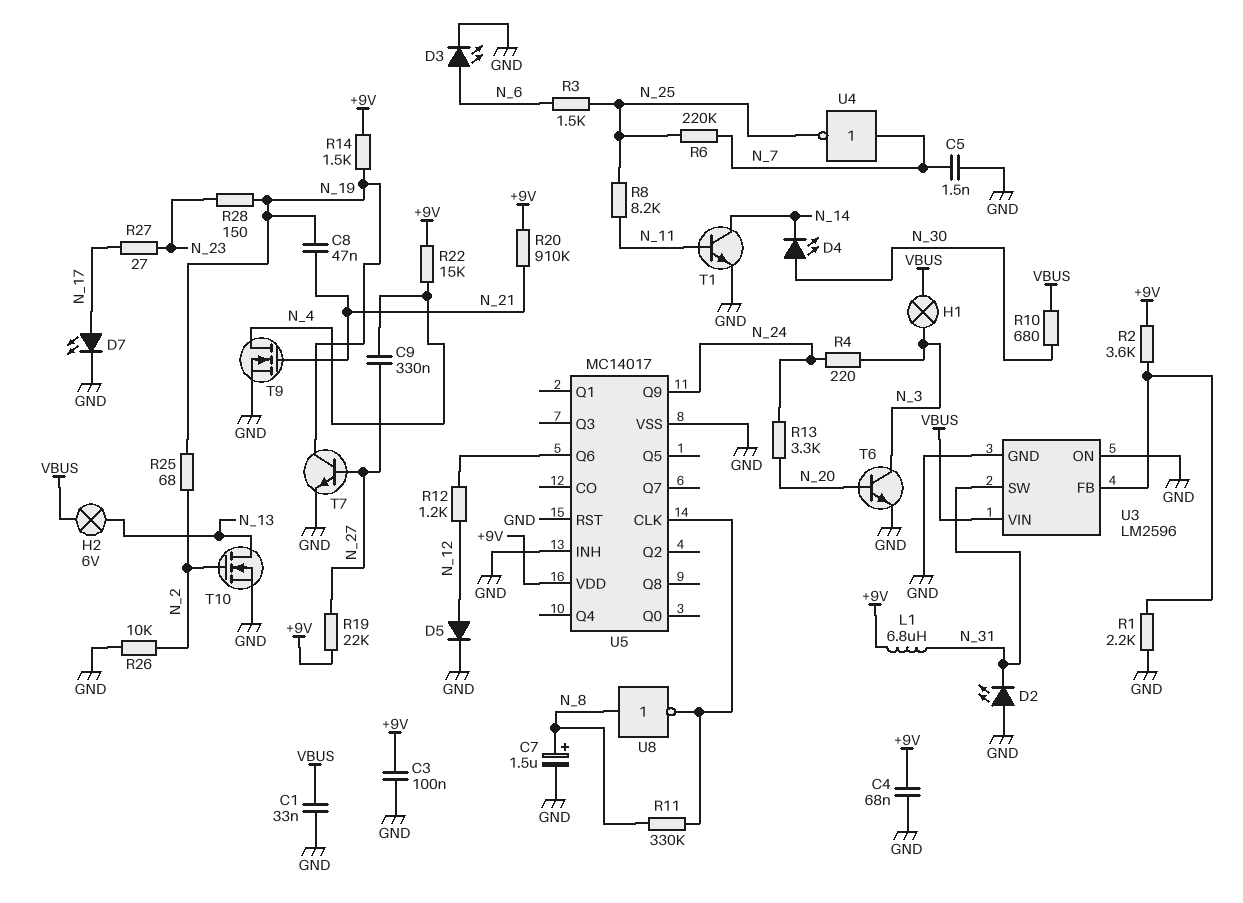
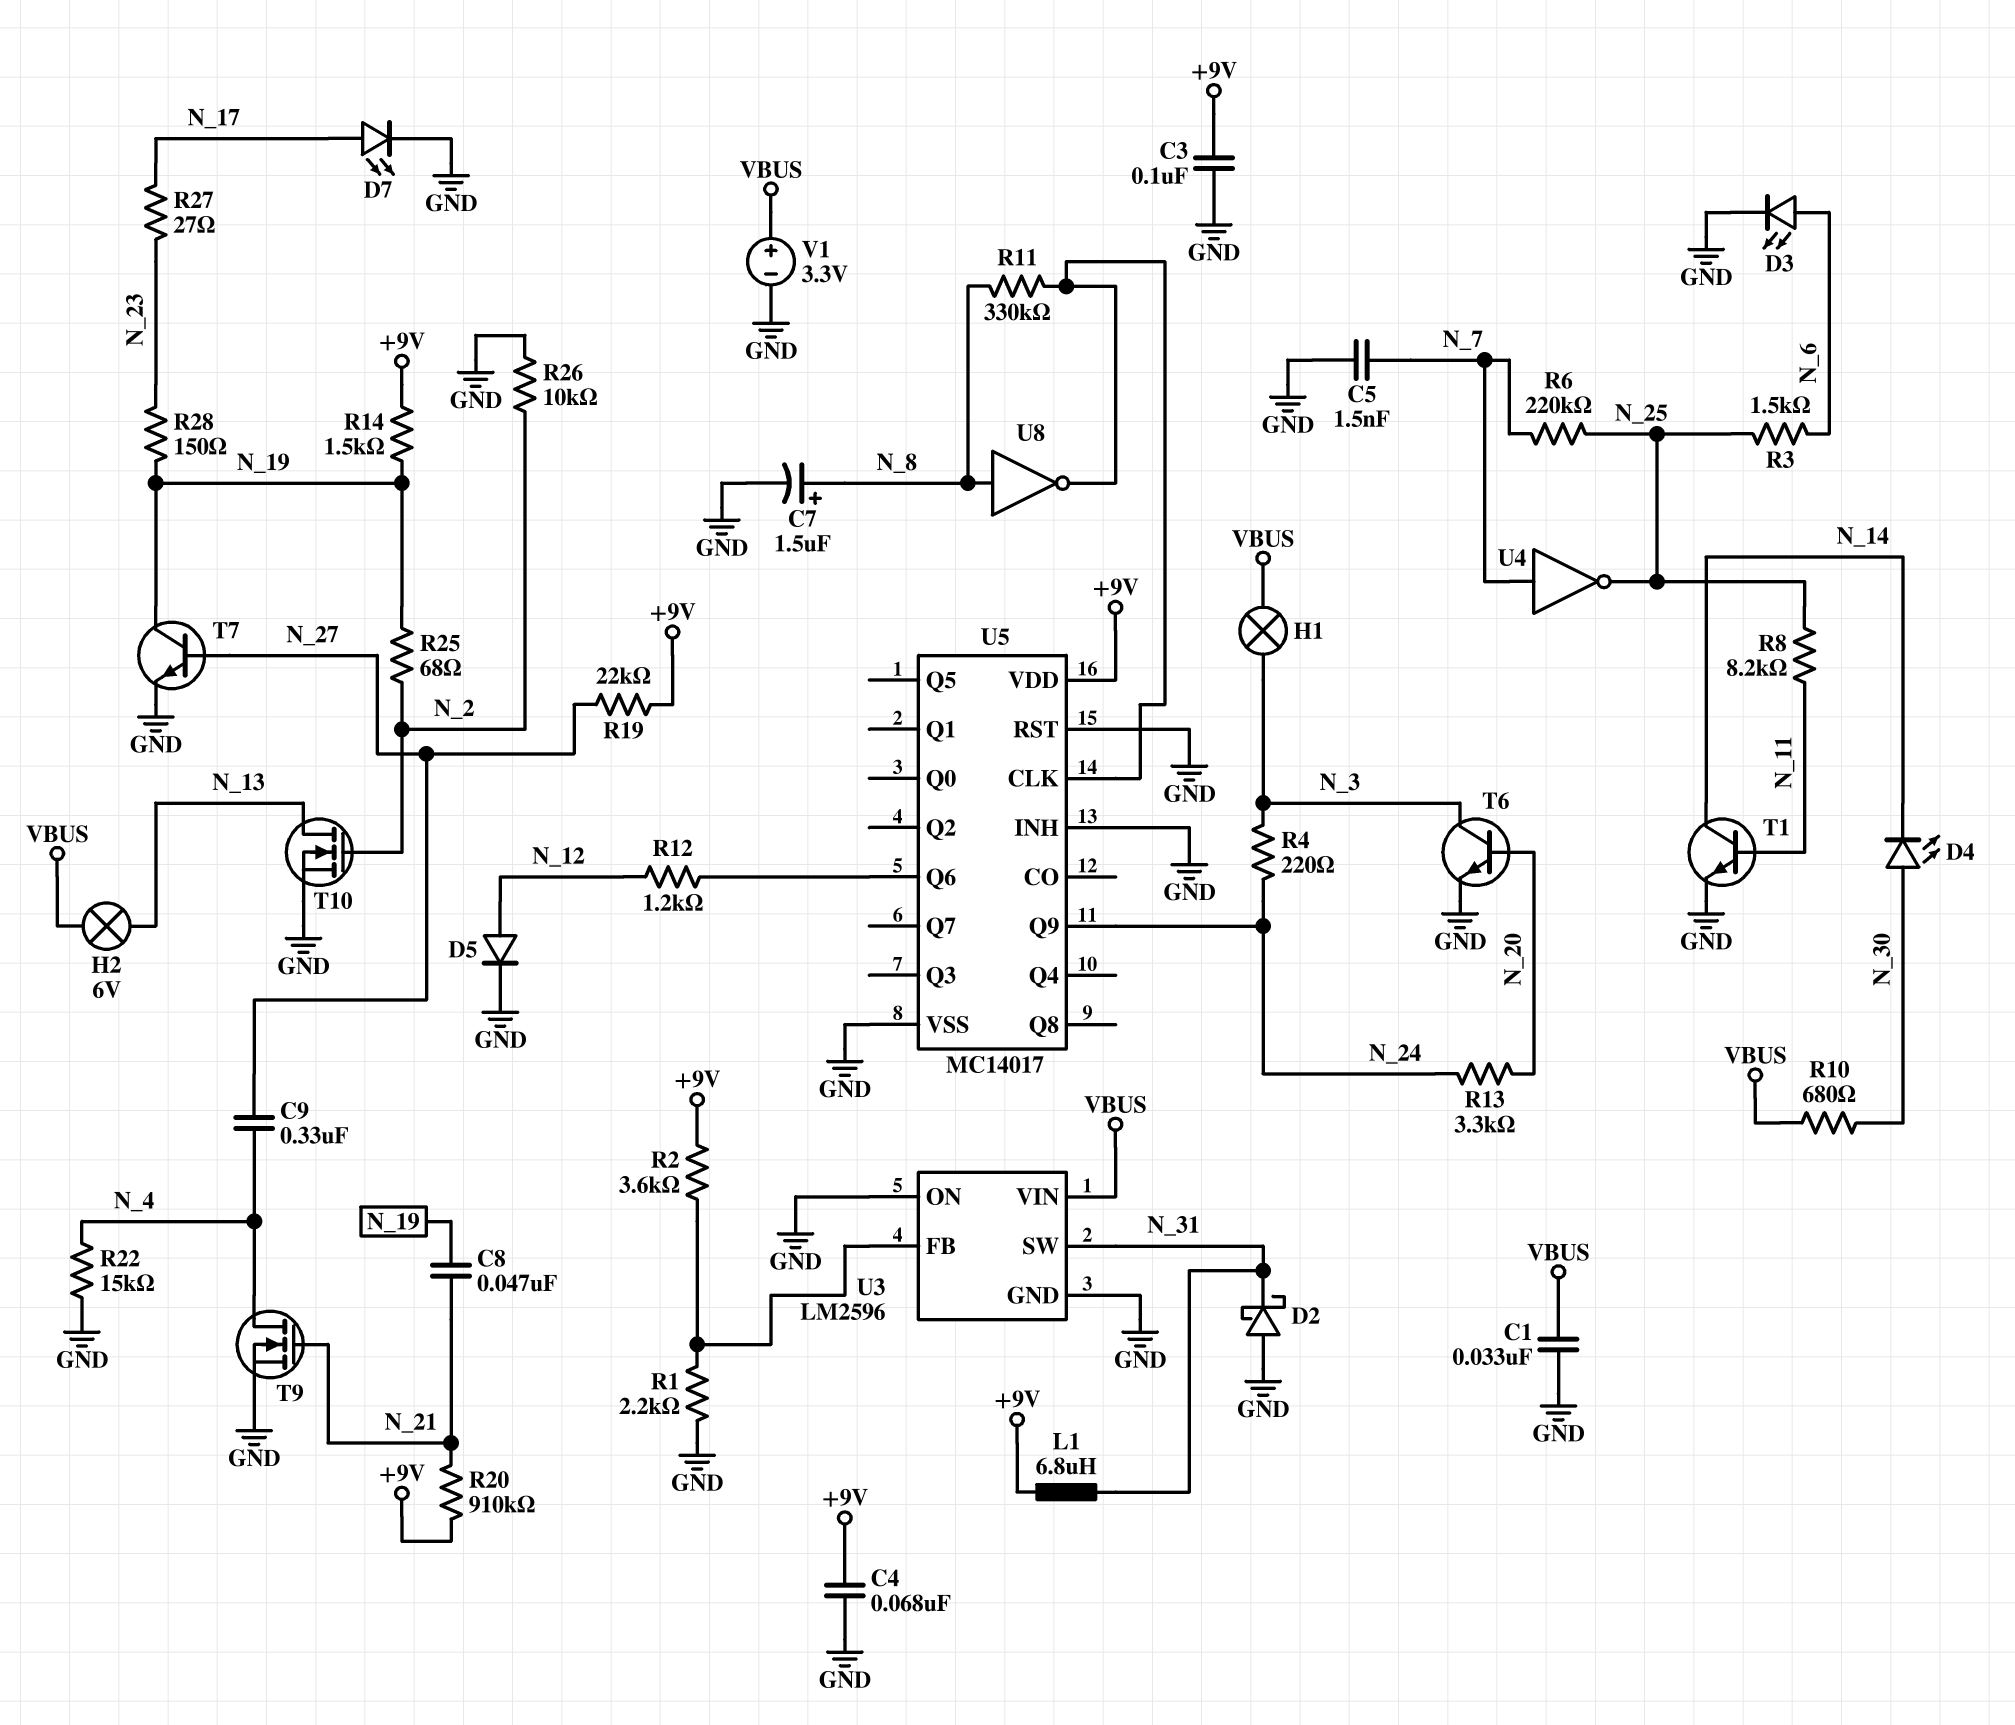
D2: LED (A GND, K N_31) -> schottky (A GND, K N_31)
R22: 15k (+9V, N_4) -> 15k (GND, N_4)
V1: none -> 3.3V (plus VBUS, minus GND)

